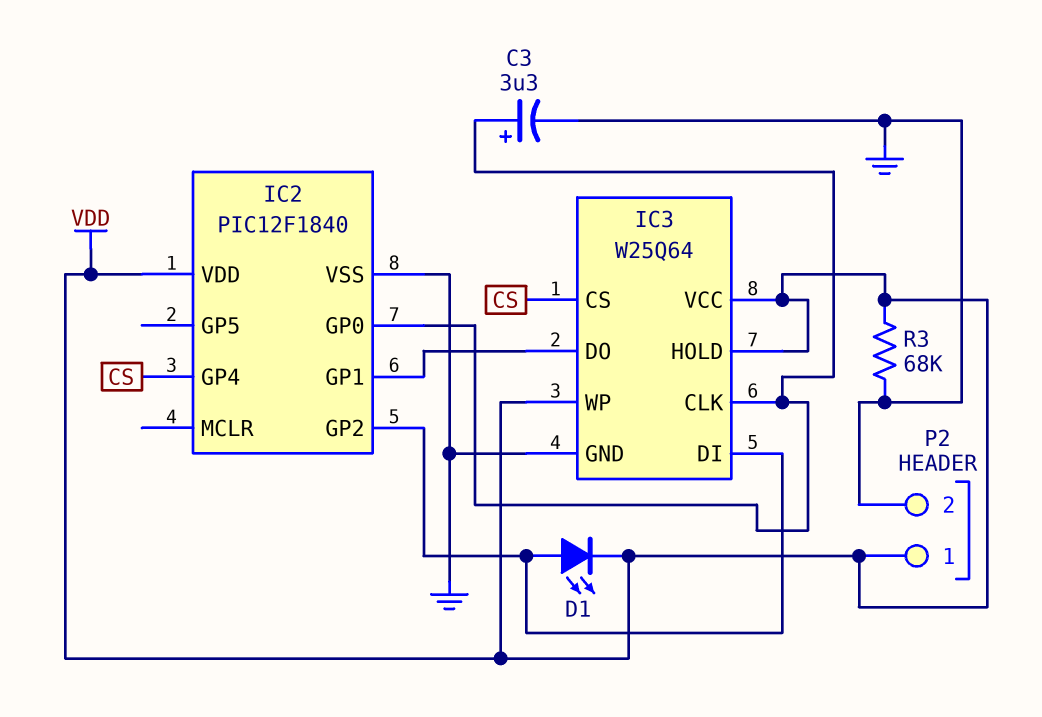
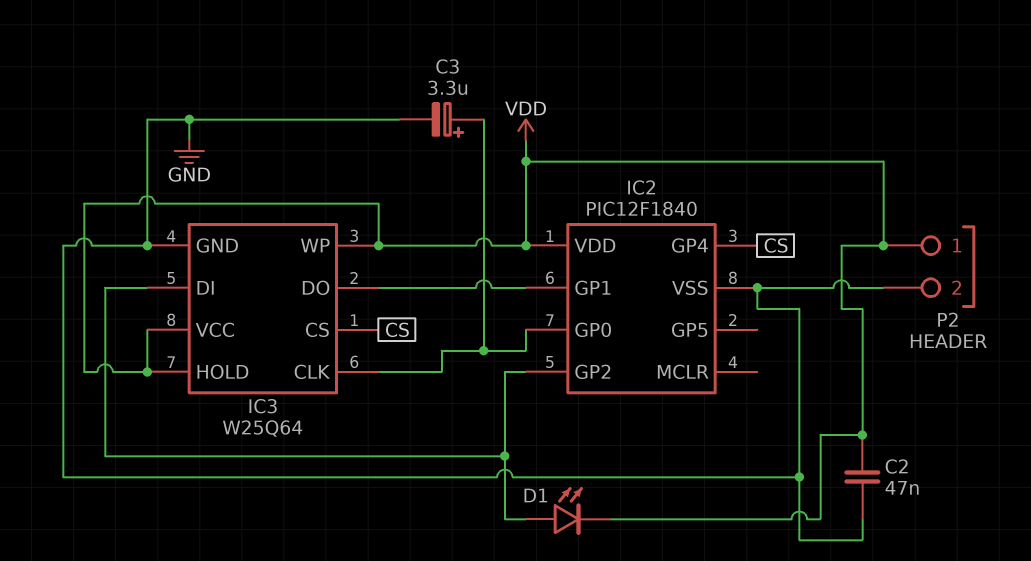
C2: none -> 47nF (GND, VDD)
R3: 68k (GND, VDD) -> none

